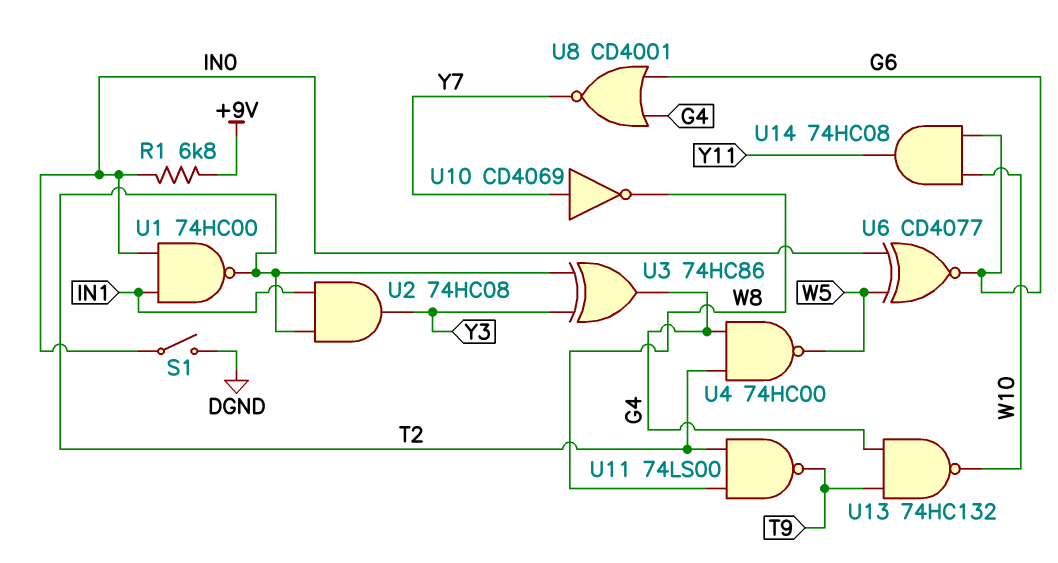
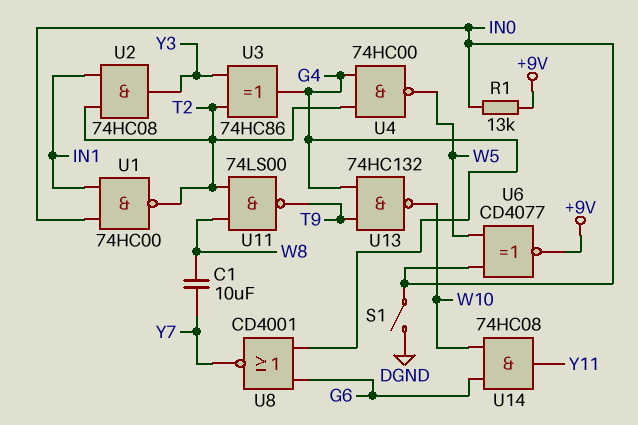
C1: none -> 10uF (W8, Y7)
R1: 6.8k (+9V, IN0) -> 13k (+9V, IN0)
U6: XNOR CD4077 (in IN0, in W5, out G6) -> XNOR CD4077 (in IN0, in W5, out +9V)
U10: NOT CD4069 (in Y7, out W8) -> none

